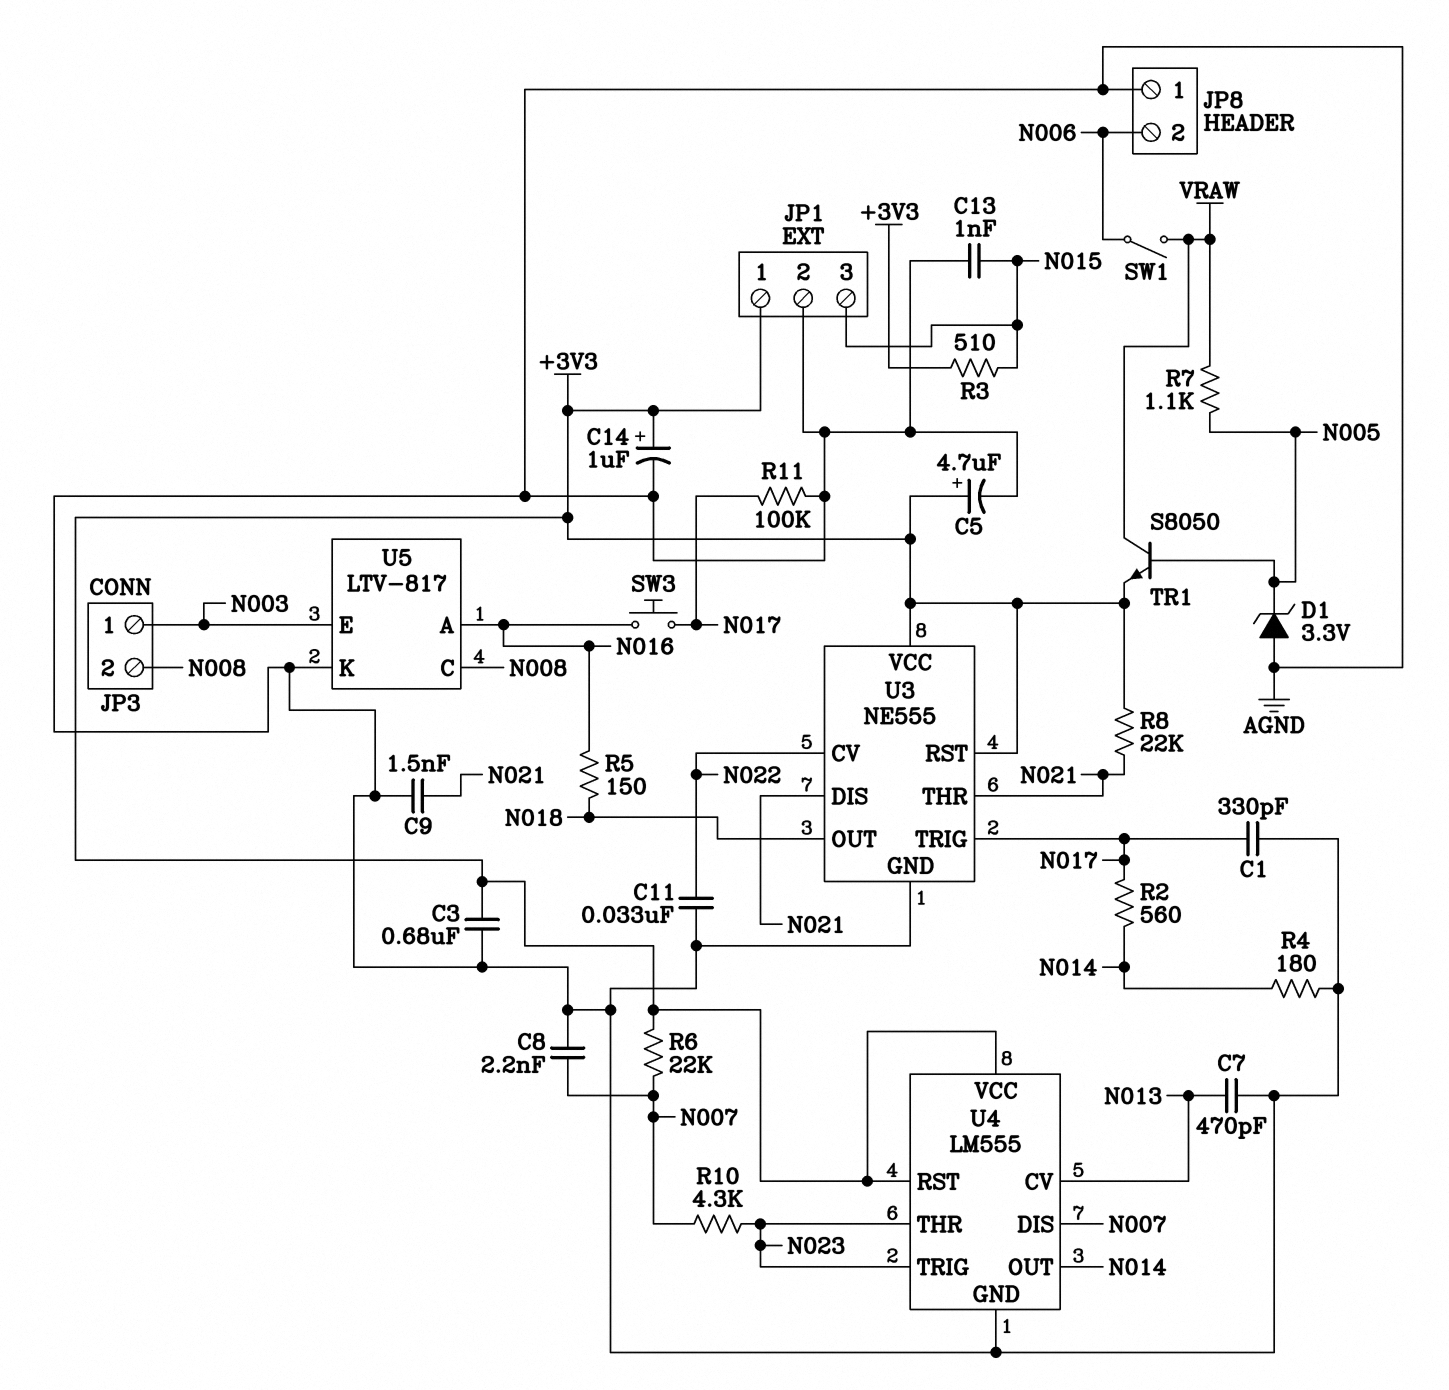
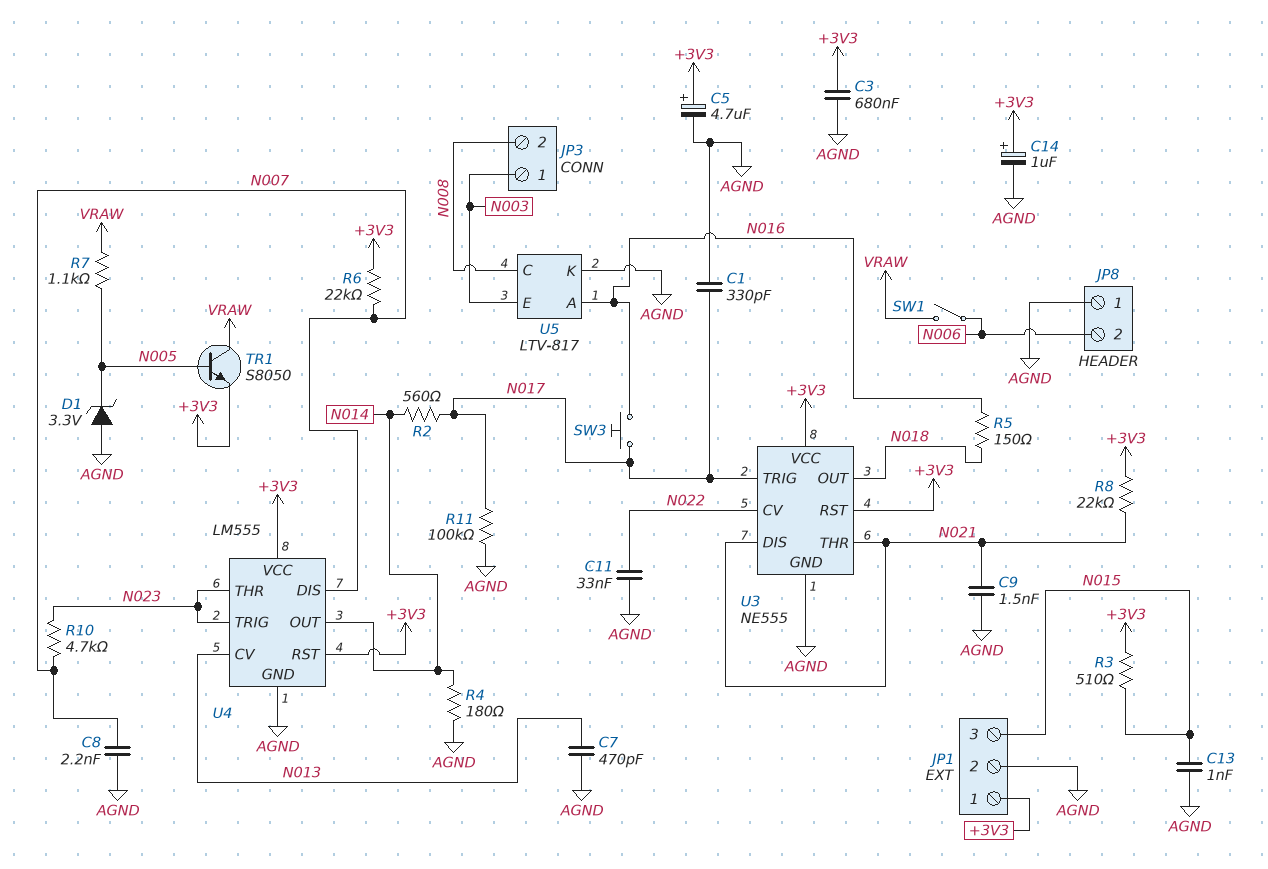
R10: 4.3k (N007, N023) -> 4.7k (N007, N023)

